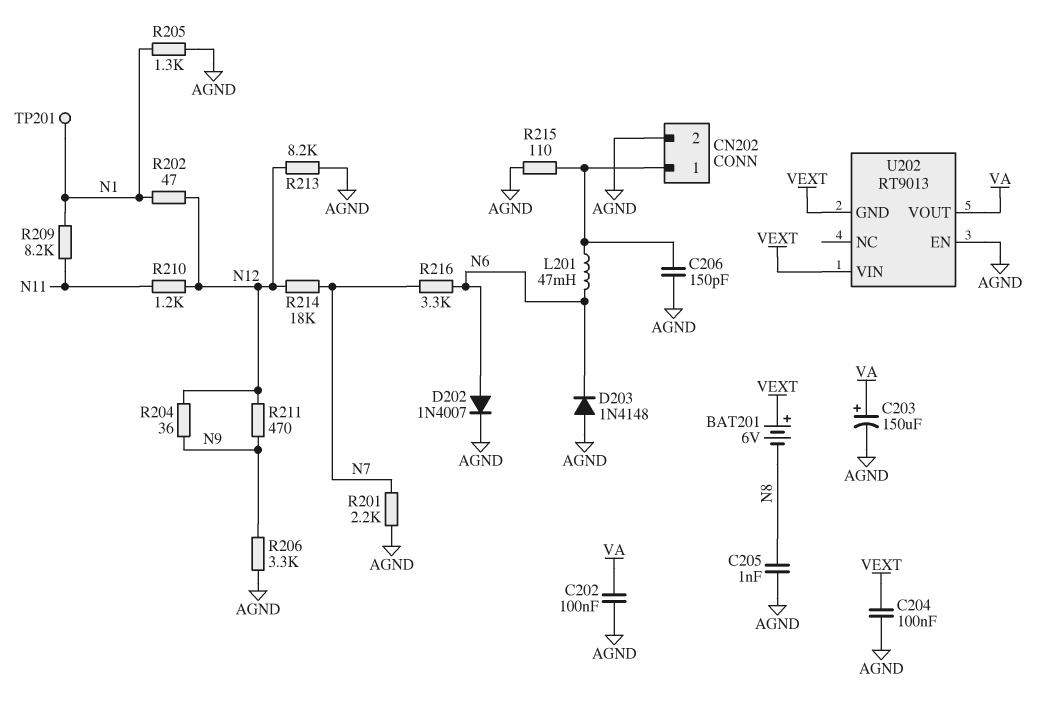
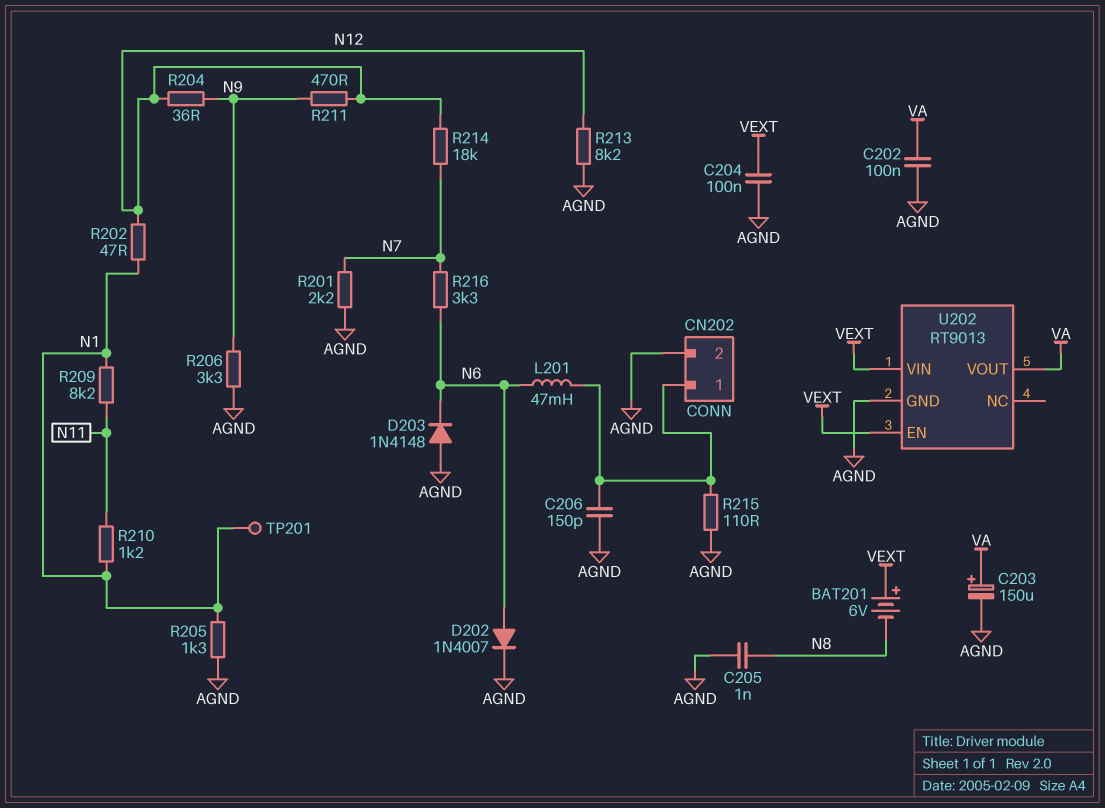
R210: 1.2k (N11, N12) -> 1.2k (N1, N11)
U202 pin EN: AGND -> VEXT
U202 pin GND: VEXT -> AGND

